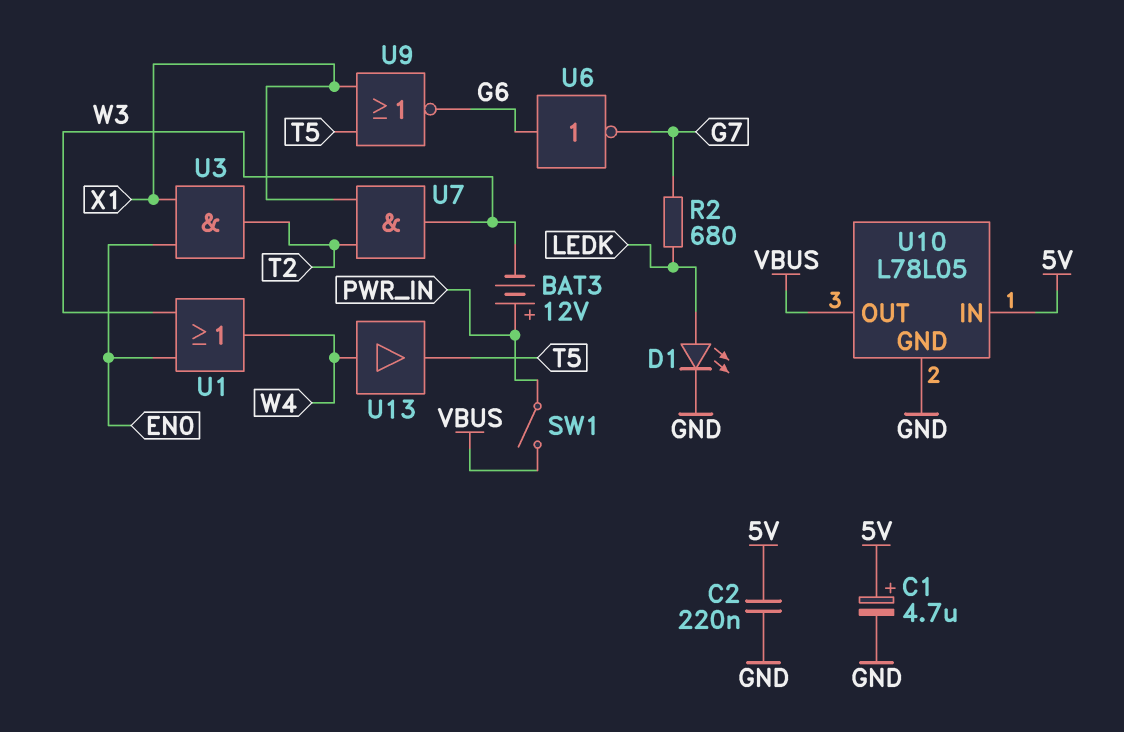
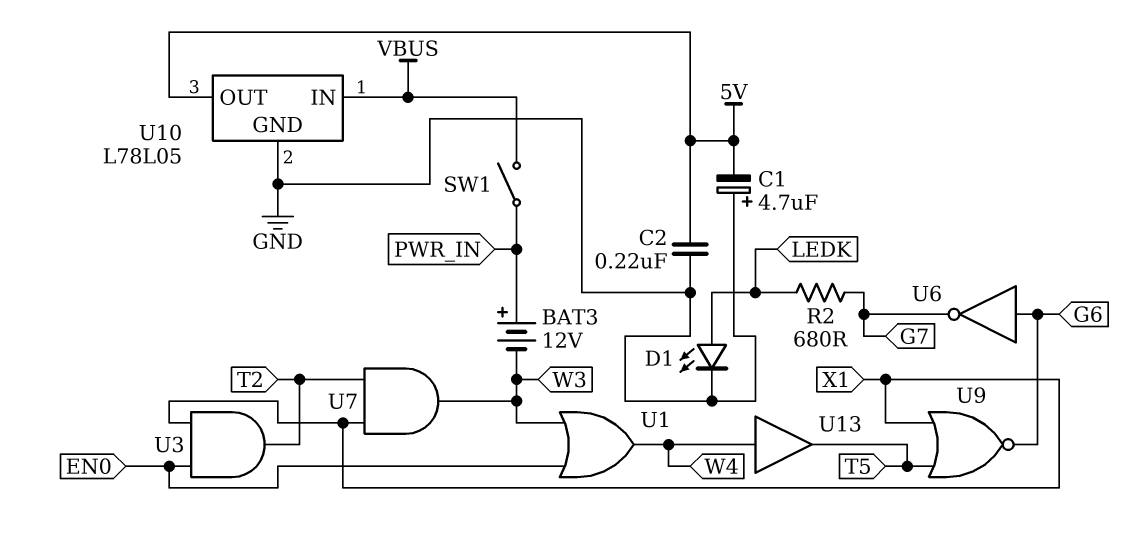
C1: 4.7uF (plus 5V, minus GND) -> 4.7uF (plus GND, minus 5V)
U10 pin IN: 5V -> VBUS
U10 pin OUT: VBUS -> 5V

